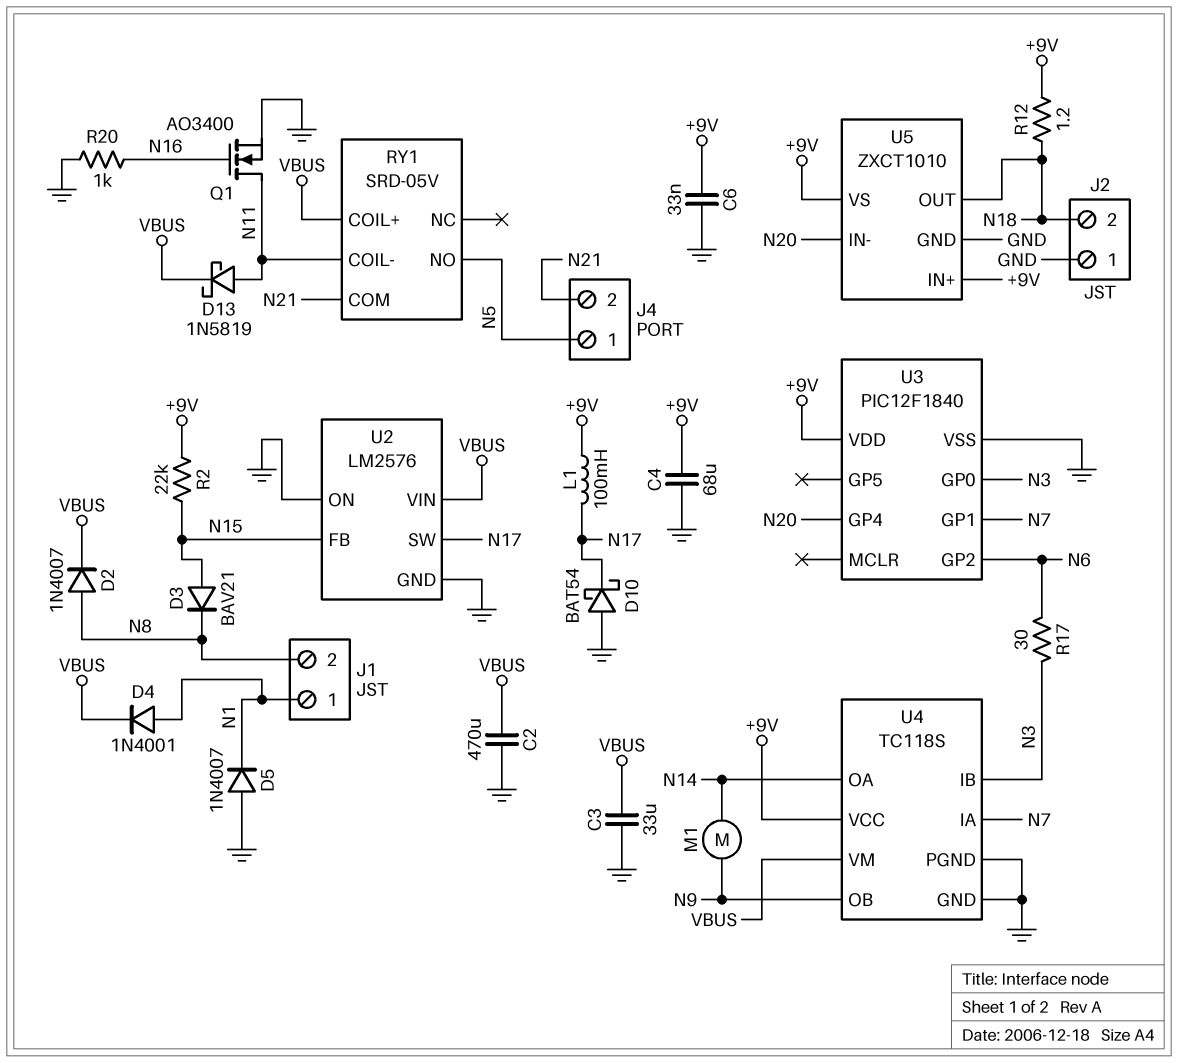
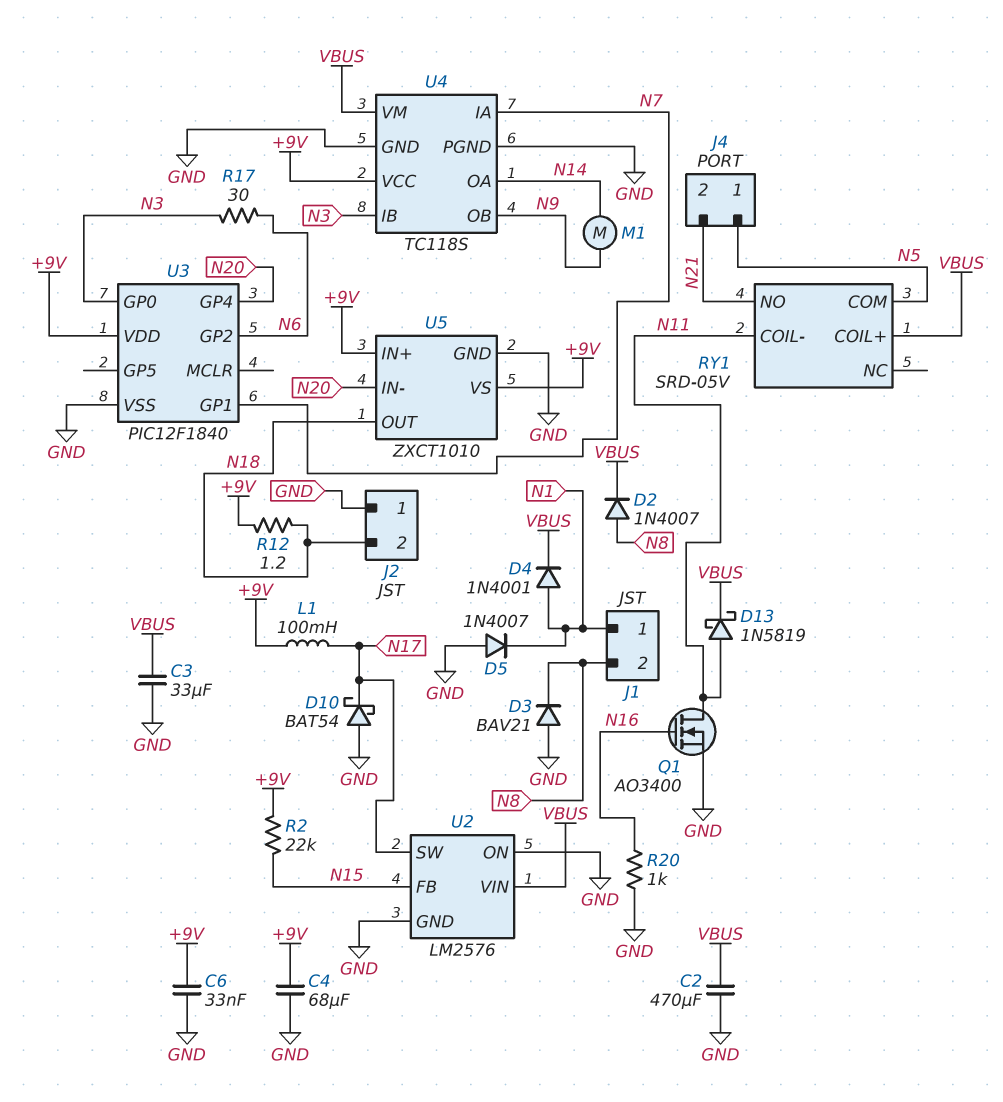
D3: diode BAV21 (A N15, K N8) -> diode BAV21 (A GND, K N8)
RY1 pin COM: N21 -> N5
RY1 pin NO: N5 -> N21

